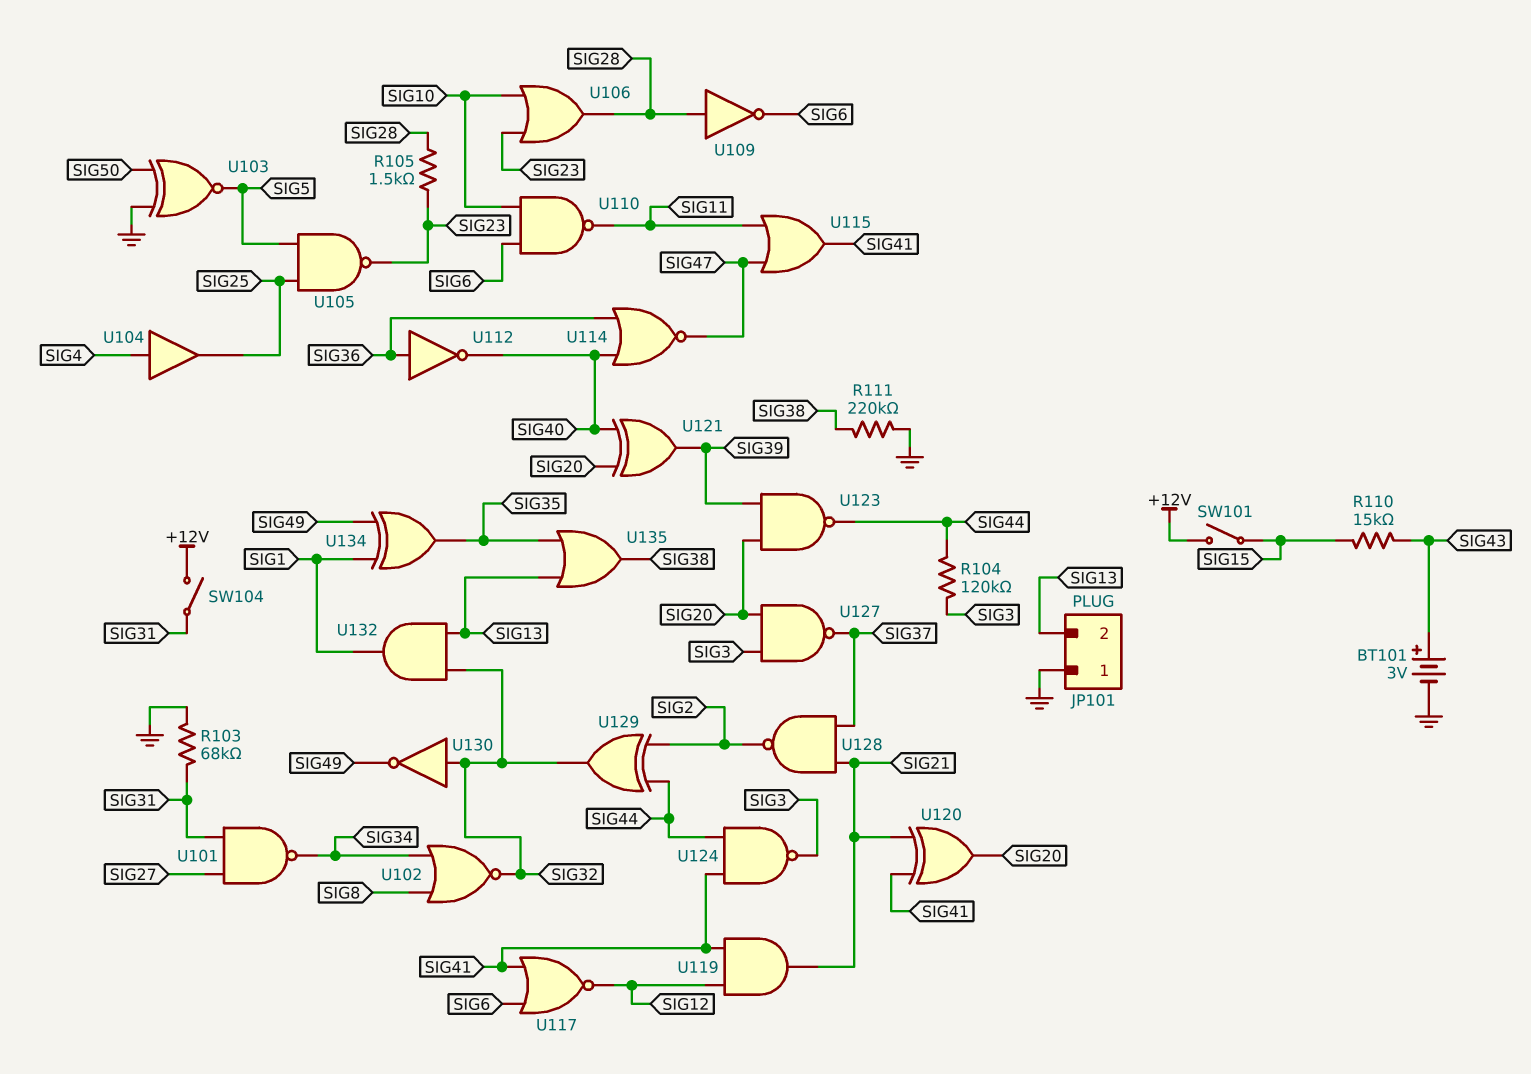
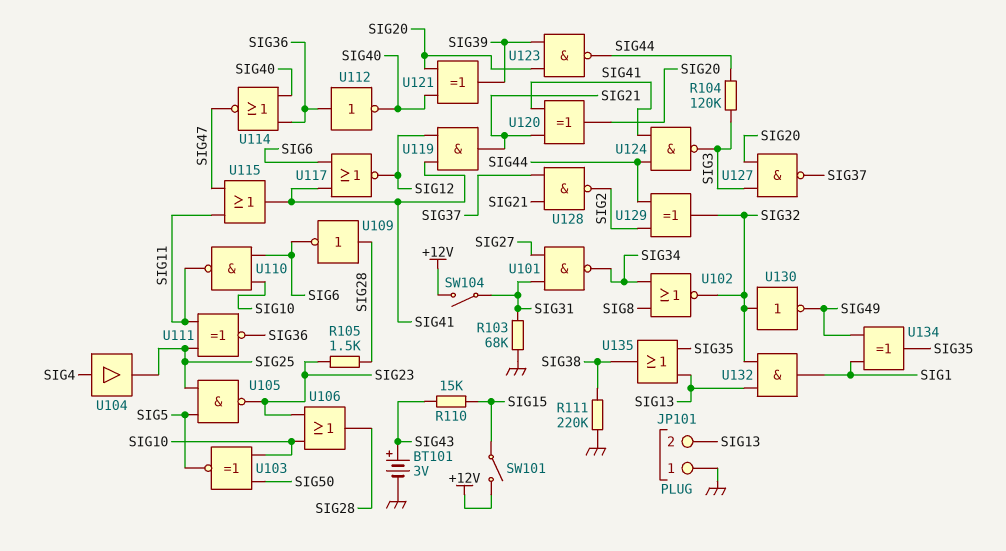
U103: XNOR (in GND, in SIG50, out SIG5) -> XNOR (in SIG10, in SIG50, out SIG5)
U111: none -> XNOR (in SIG11, in SIG25, out SIG36)

